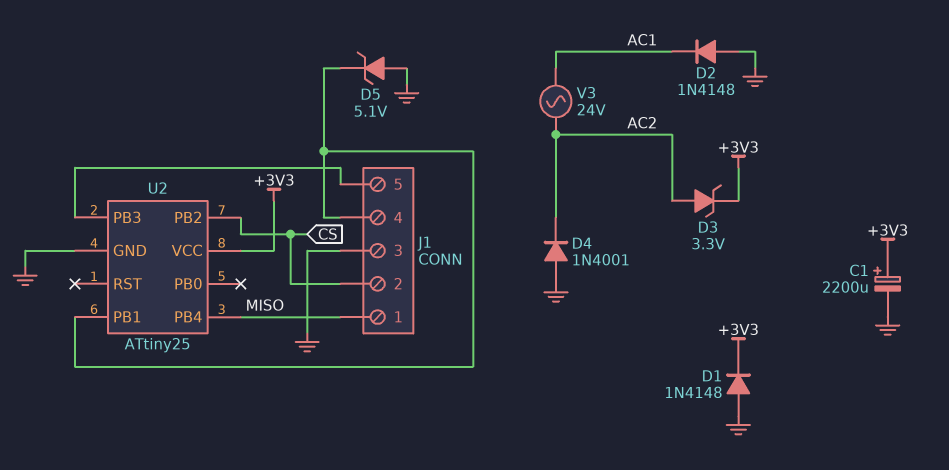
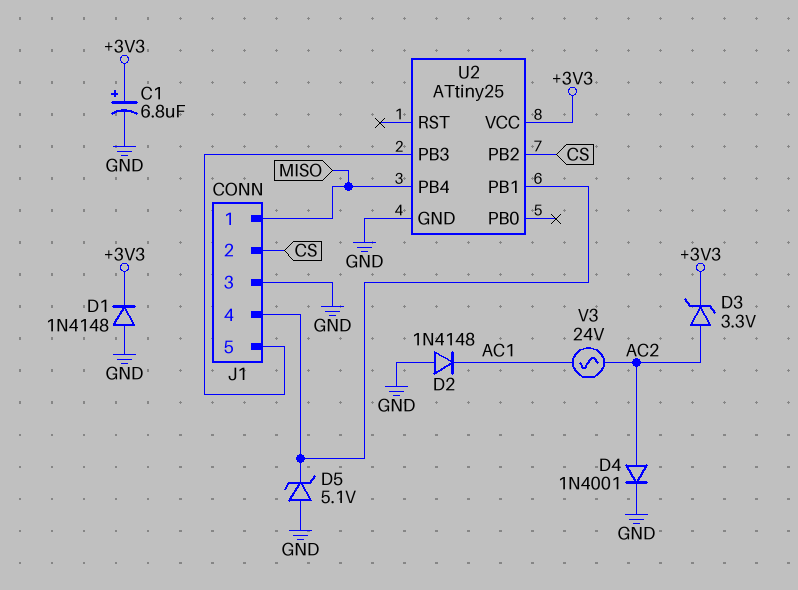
C1: 2200uF (plus +3V3, minus GND) -> 6.8uF (plus +3V3, minus GND)
D4: diode 1N4001 (A GND, K AC2) -> diode 1N4001 (A AC2, K GND)

